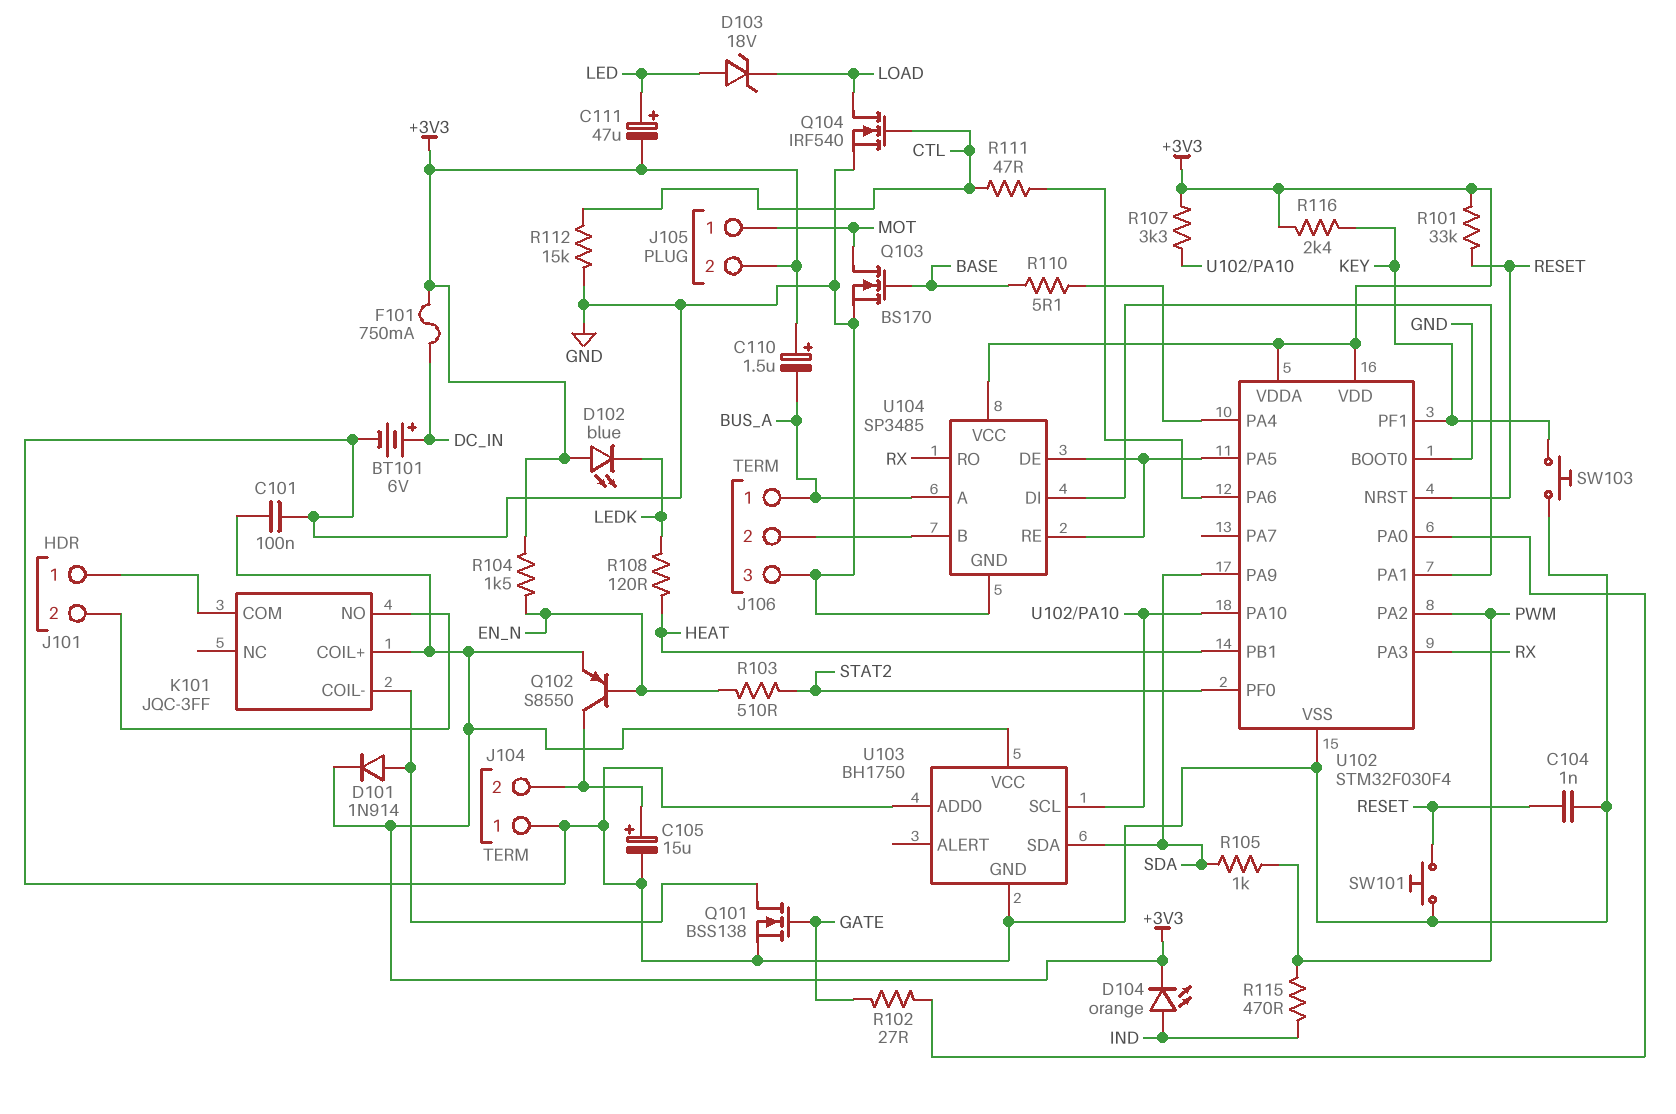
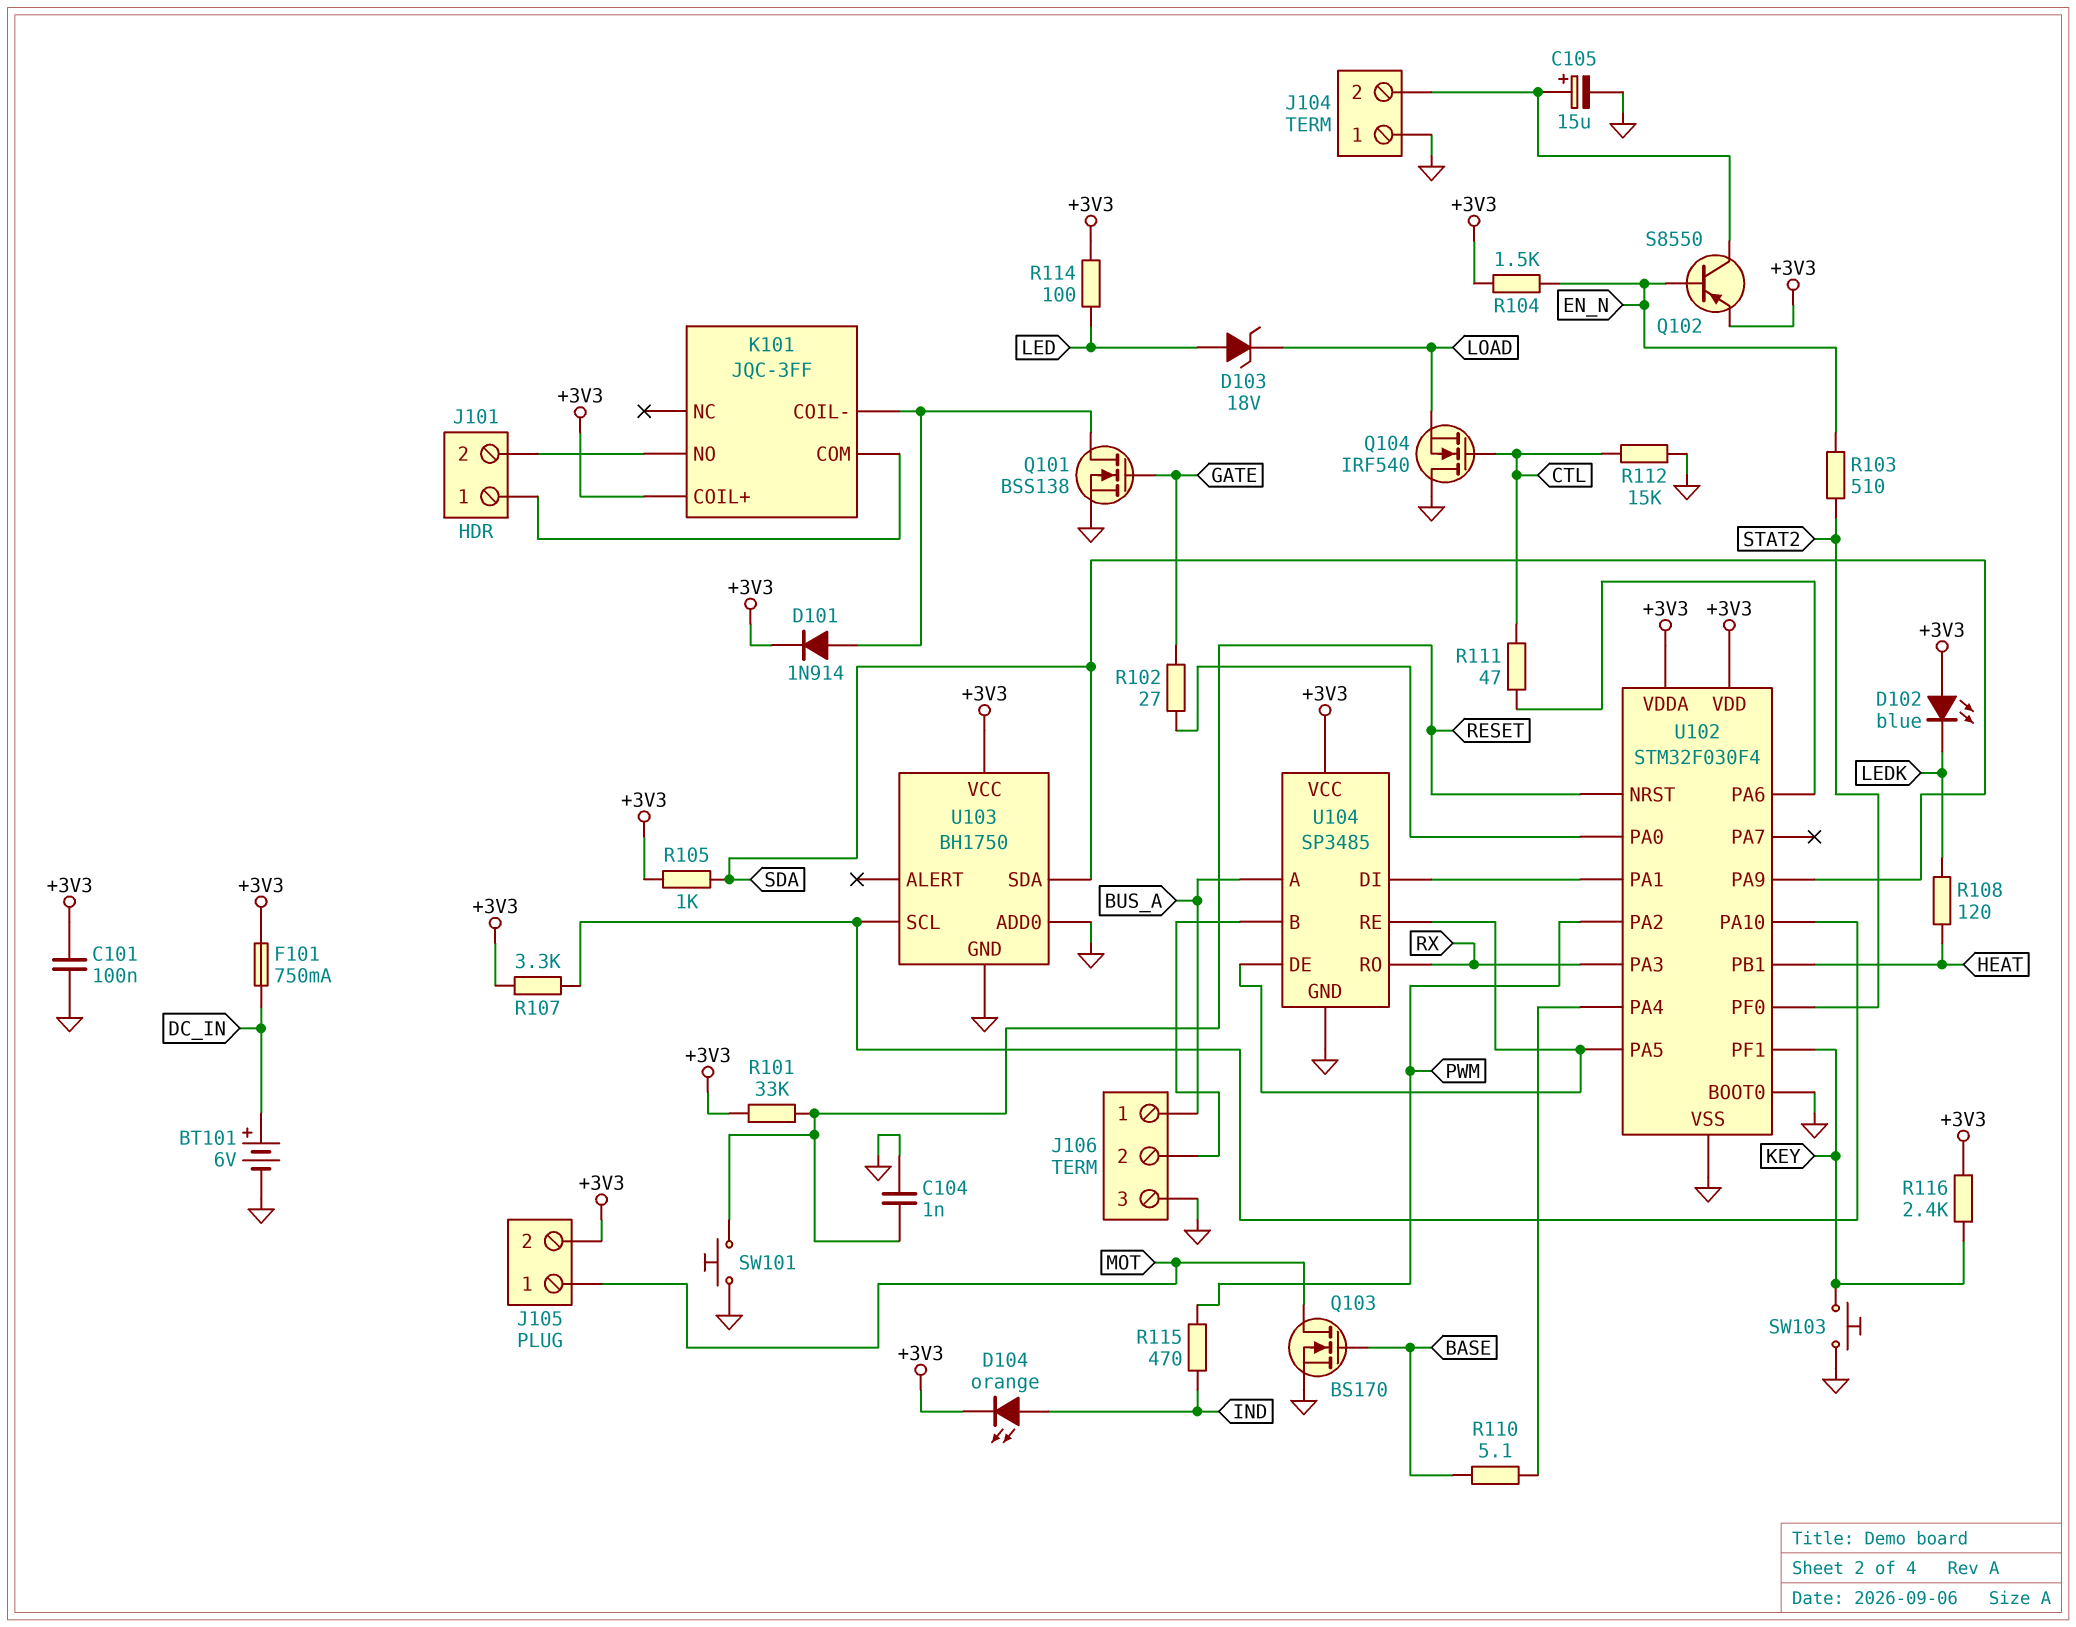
C110: 1.5uF (plus +3V3, minus BUS_A) -> none
C111: 47uF (plus LED, minus +3V3) -> none
Q104: NMOS IRF540 (G CTL, D LOAD, S GND) -> NMOS IRF540 (G CTL, D GND, S LOAD)
R105: 1k (PWM, SDA) -> 1k (+3V3, SDA)
R114: none -> 100 (+3V3, LED)

